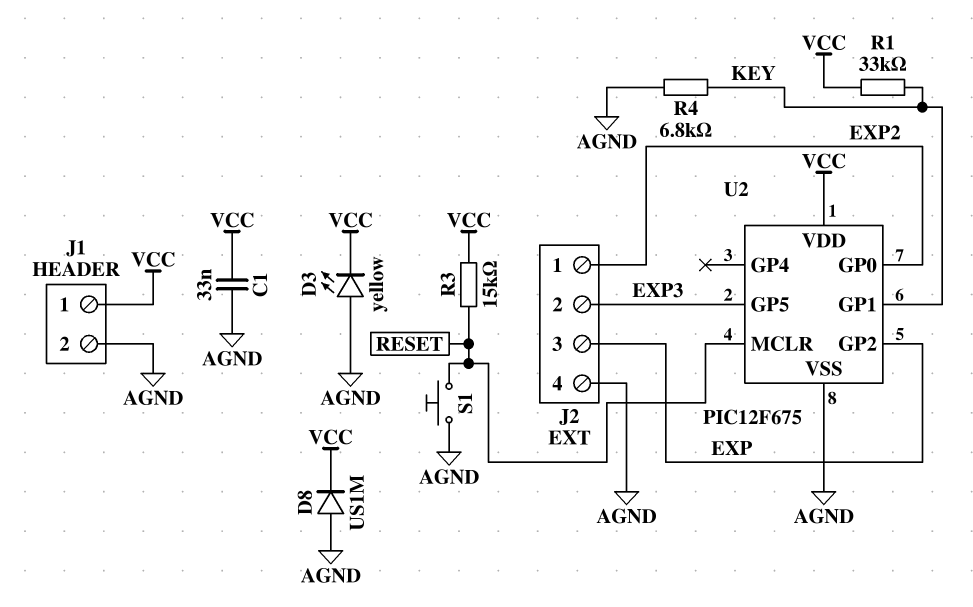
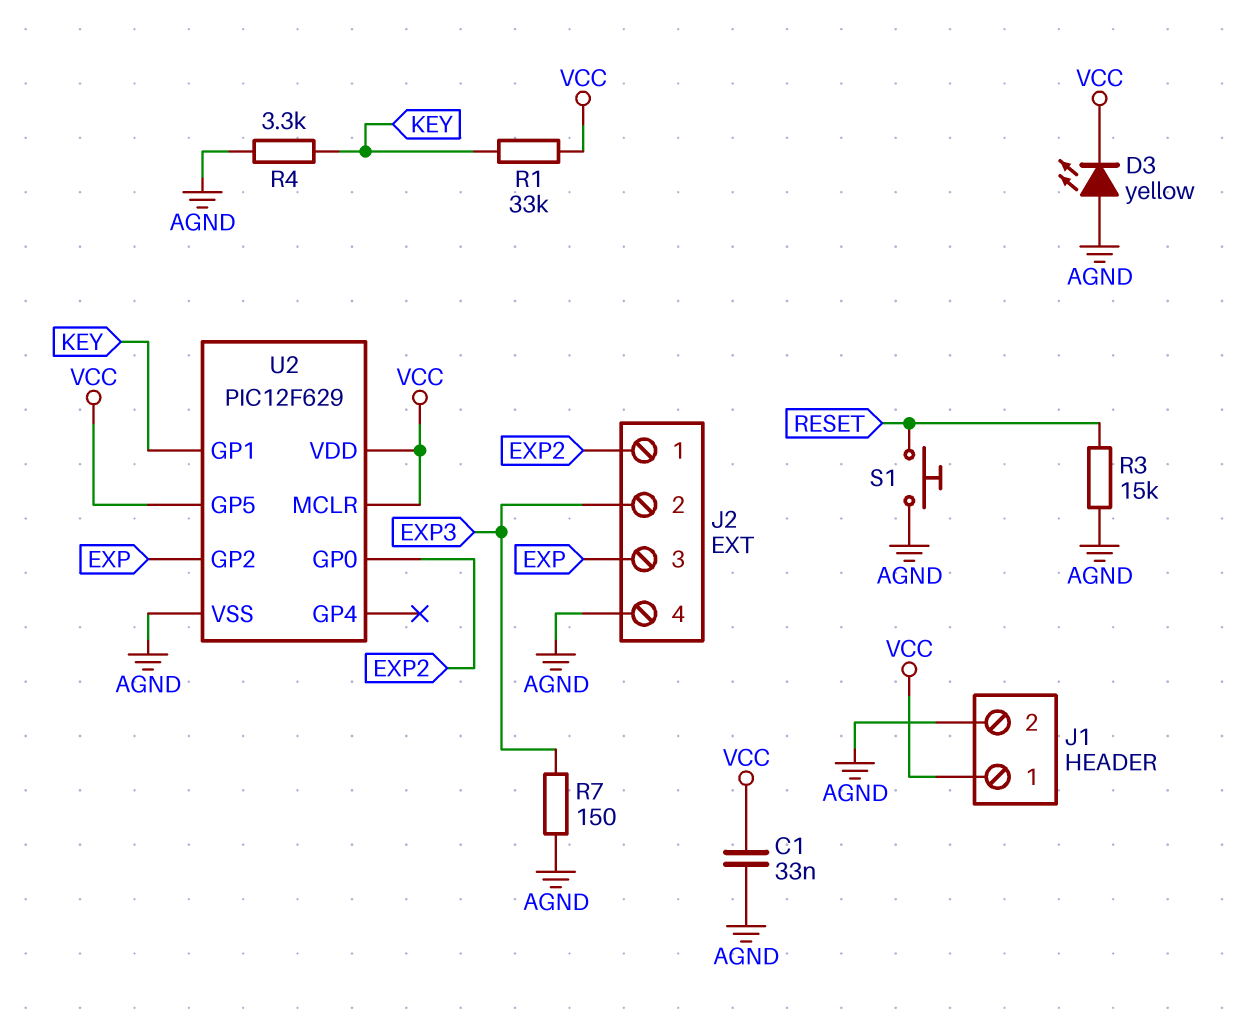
D8: diode US1M (A AGND, K VCC) -> none
R3: 15k (RESET, VCC) -> 15k (AGND, RESET)
R4: 6.8k (AGND, KEY) -> 3.3k (AGND, KEY)
R7: none -> 150 (AGND, EXP3)
U2: PIC12F675 -> PIC12F629
U2 pin GP5: EXP3 -> VCC
U2 pin MCLR: RESET -> VCC

